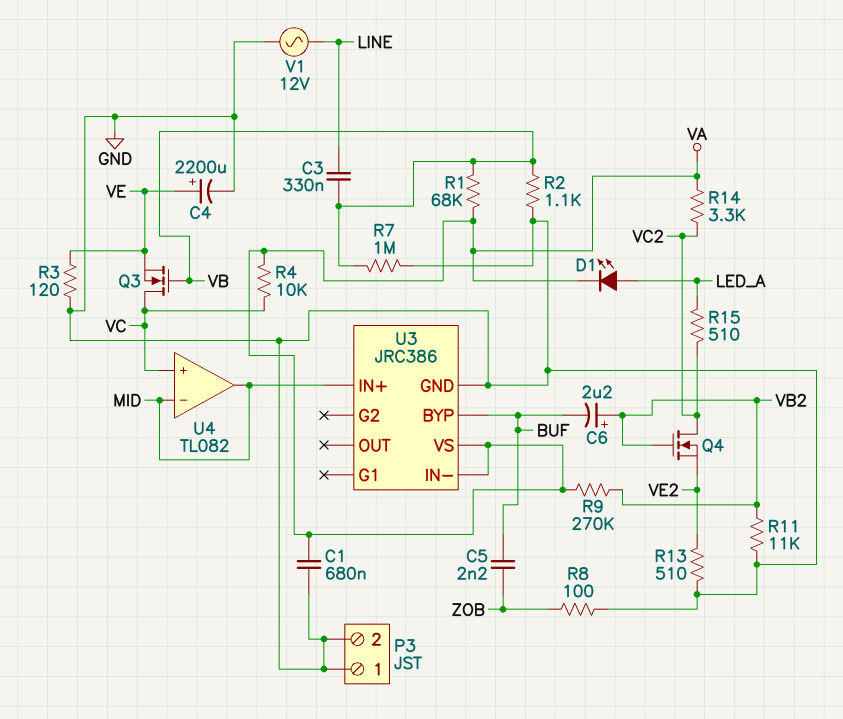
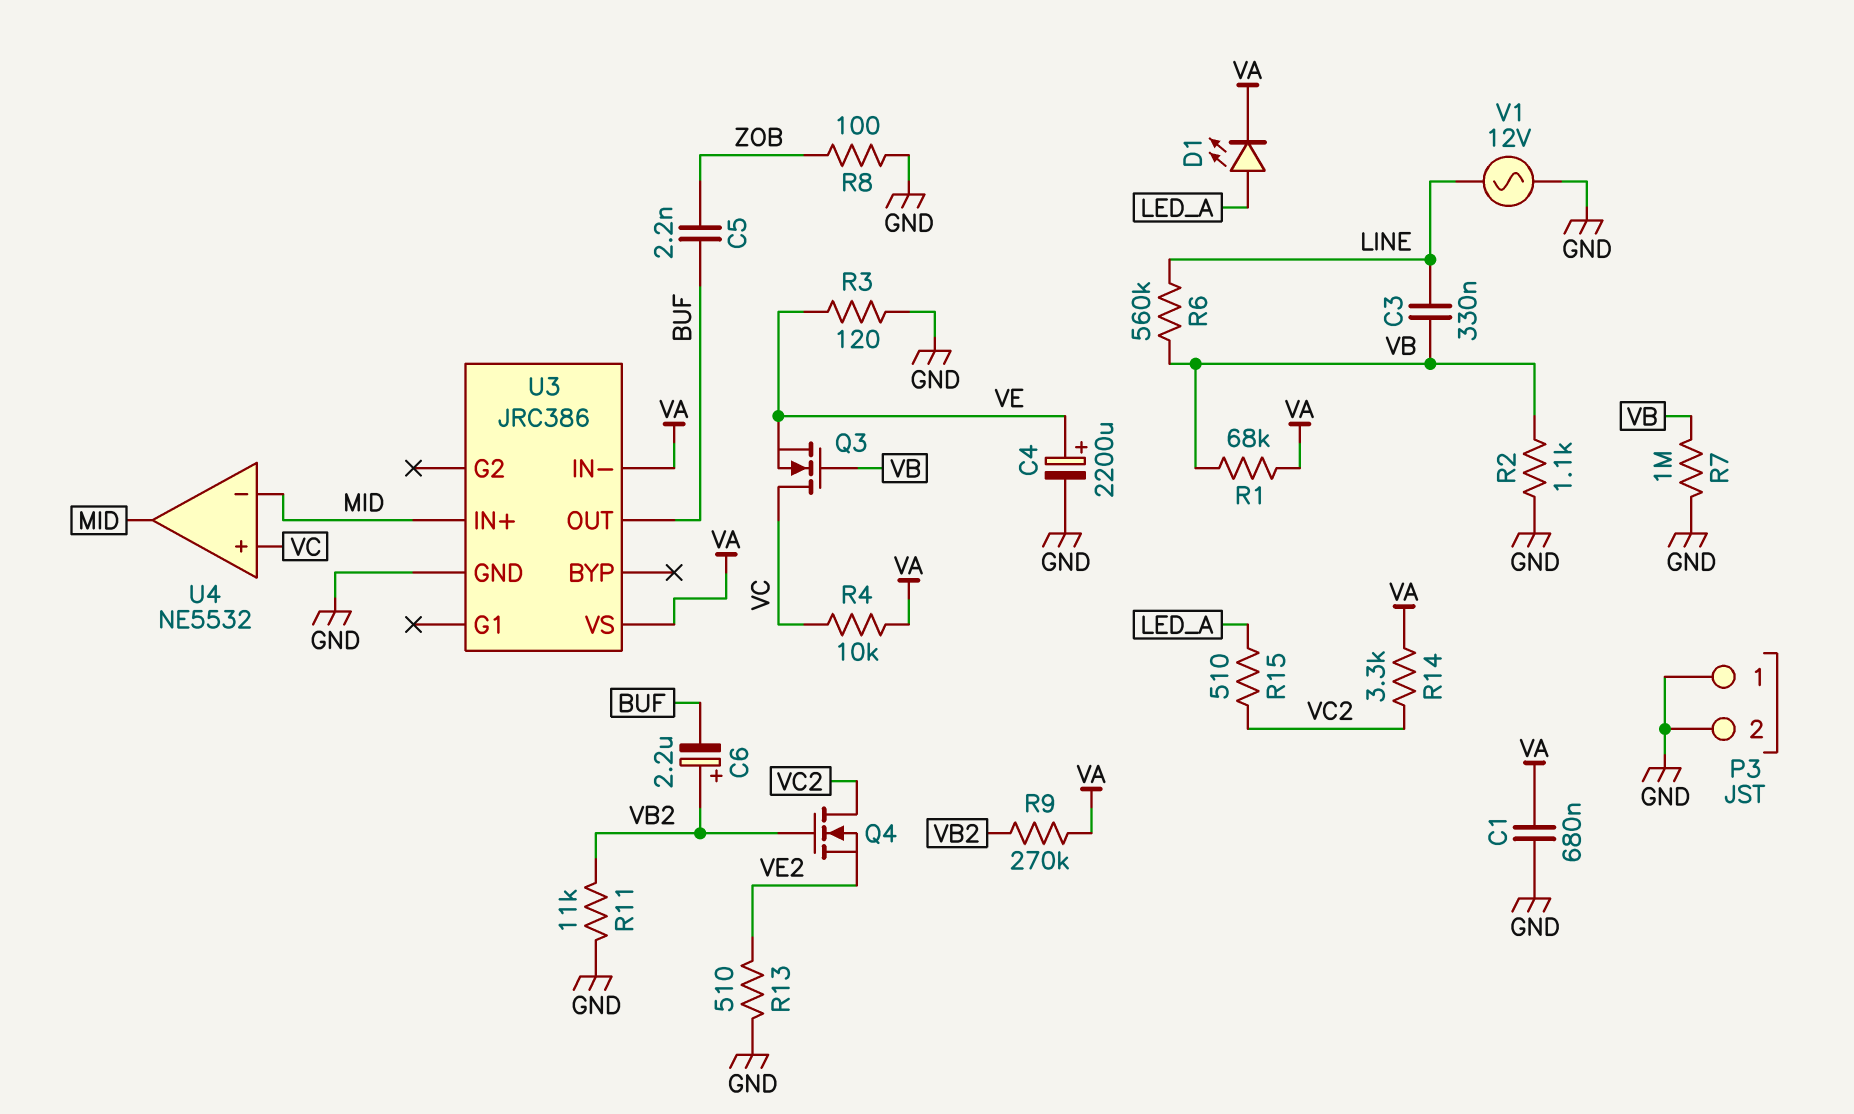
R6: none -> 560k (LINE, VB)
U3 pin BYP: BUF -> none
U3 pin OUT: none -> BUF
U4: TL082 -> NE5532

